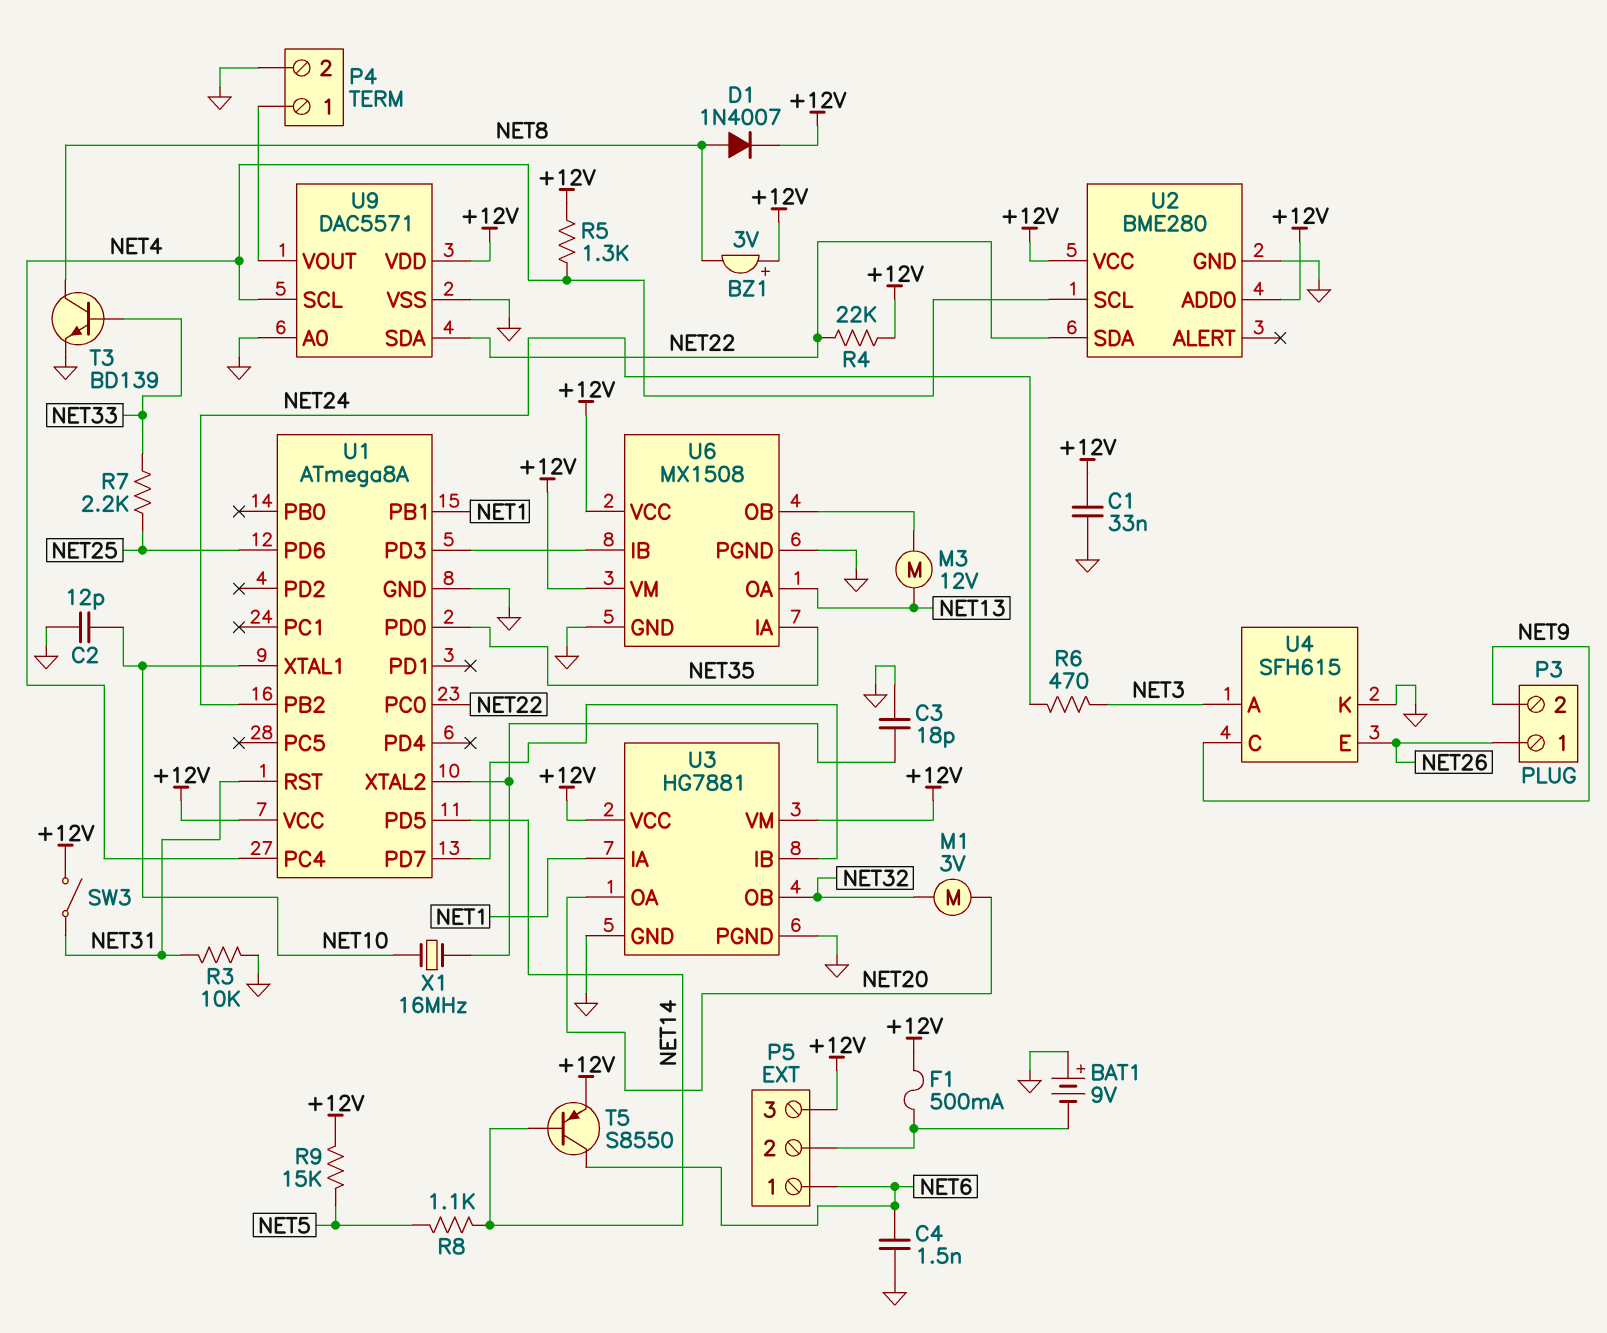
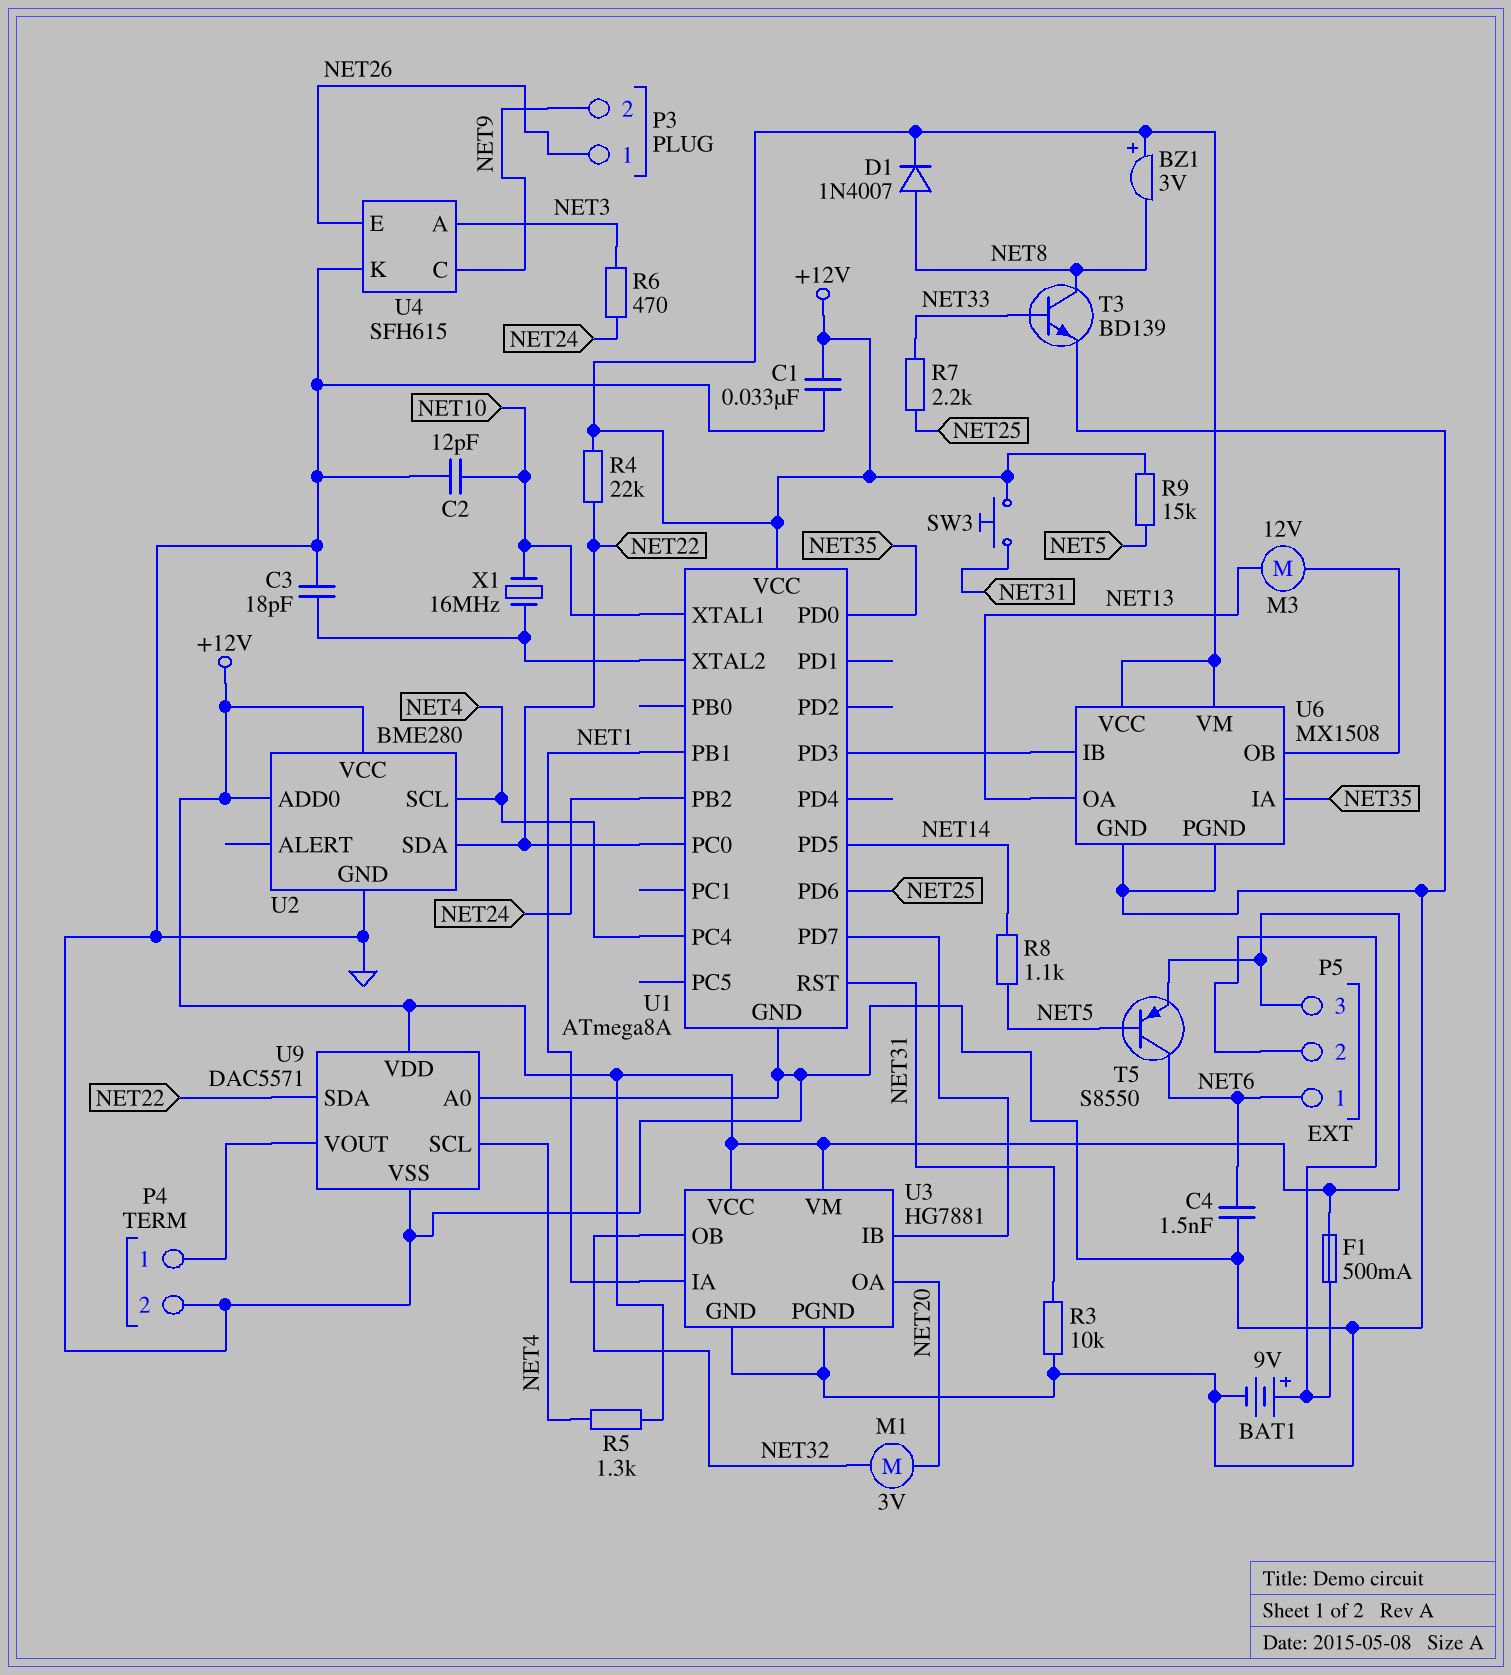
BAT1: 9V (plus GND, minus P5/2) -> 9V (plus P5/2, minus GND)
SW3: switch (+12V, NET31) -> button (+12V, NET31)
T5: PNP S8550 (B NET14, C NET6, E +12V) -> PNP S8550 (B NET5, C NET6, E +12V)

